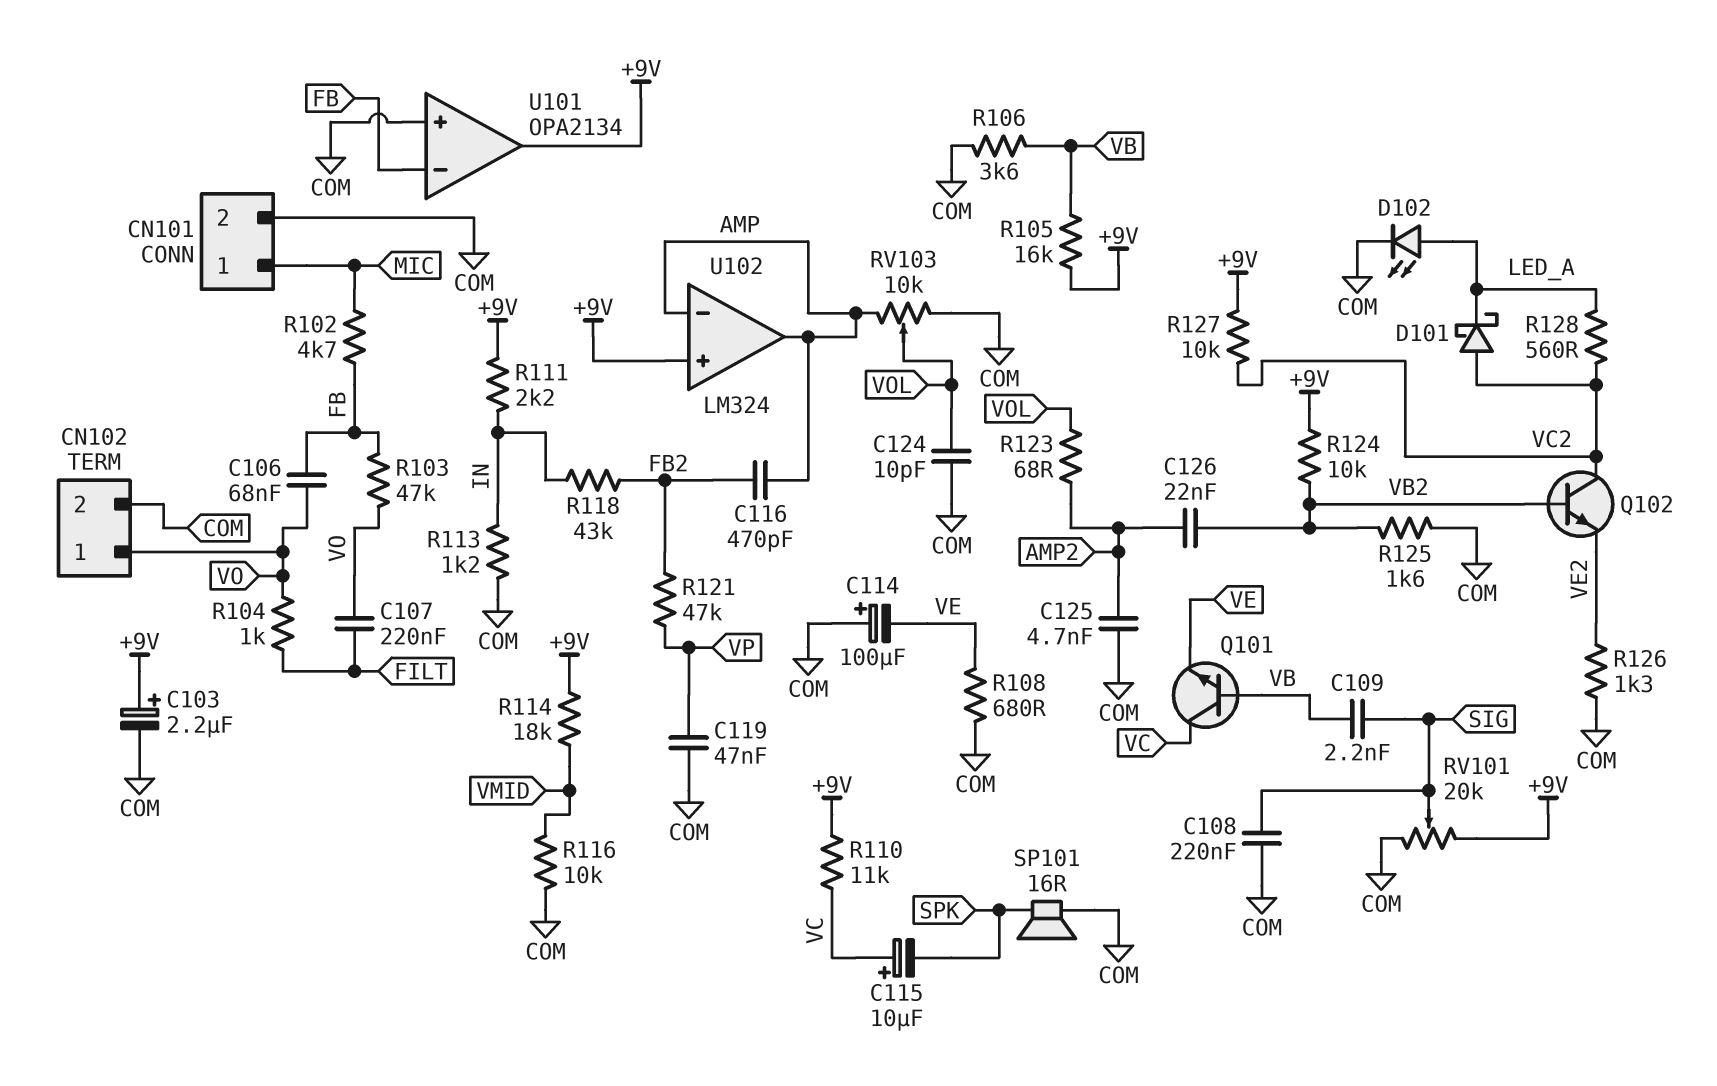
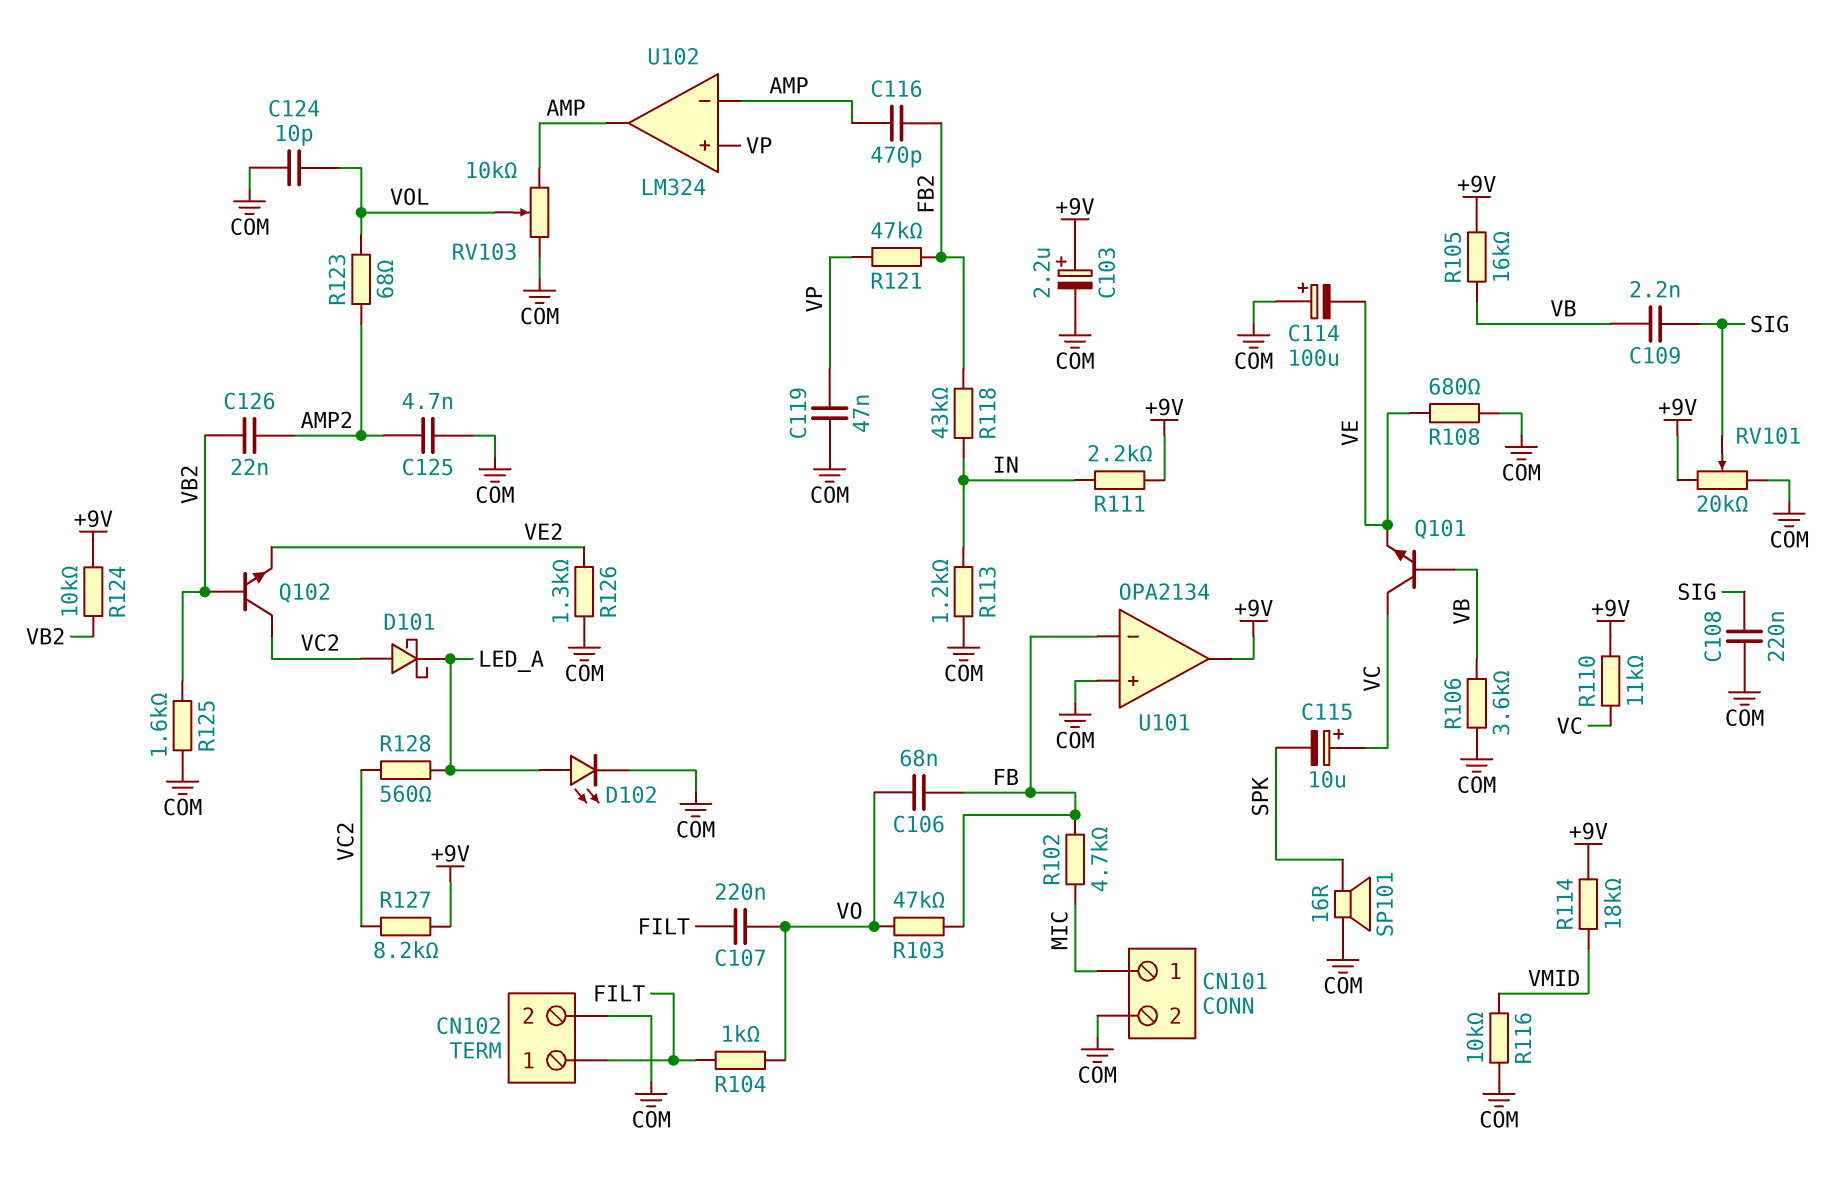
CN102 pin 1: VO -> FILT
R127: 10k (+9V, VC2) -> 8.2k (+9V, VC2)
U102 pin in+: +9V -> VP

